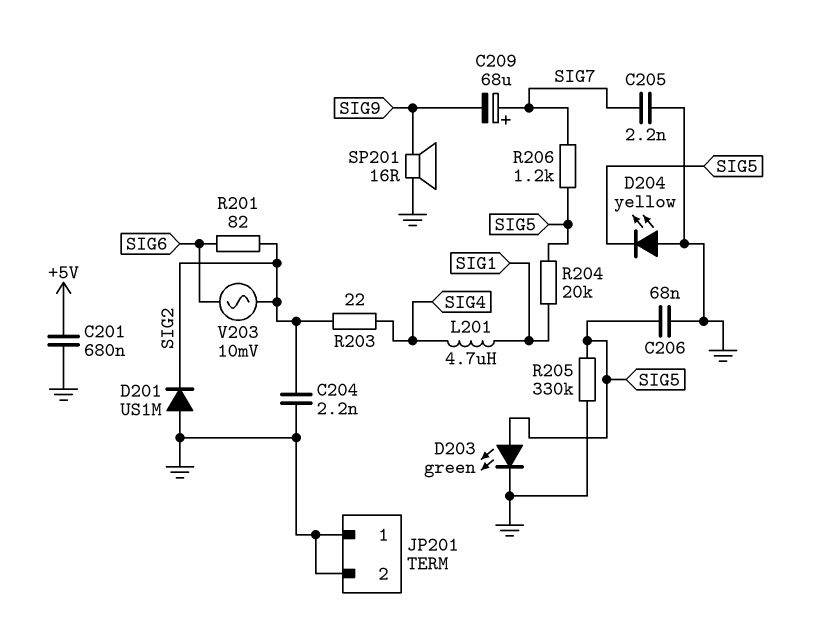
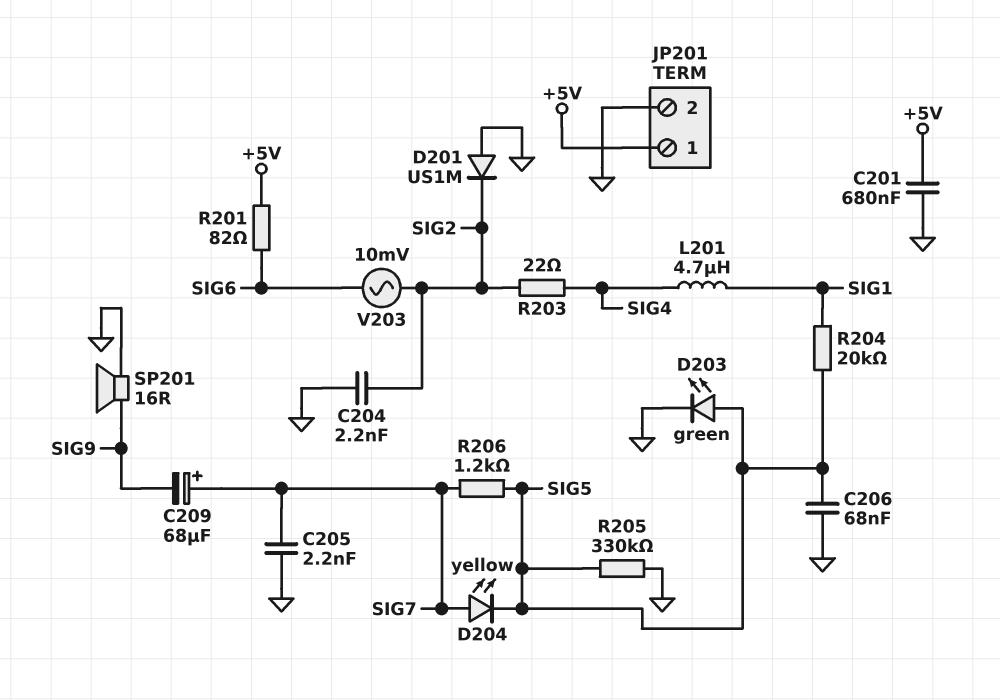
D204: LED yellow (A GND, K SIG5) -> LED yellow (A SIG7, K SIG5)
JP201 pin 1: GND -> +5V
R201: 82 (SIG2, SIG6) -> 82 (+5V, SIG6)

